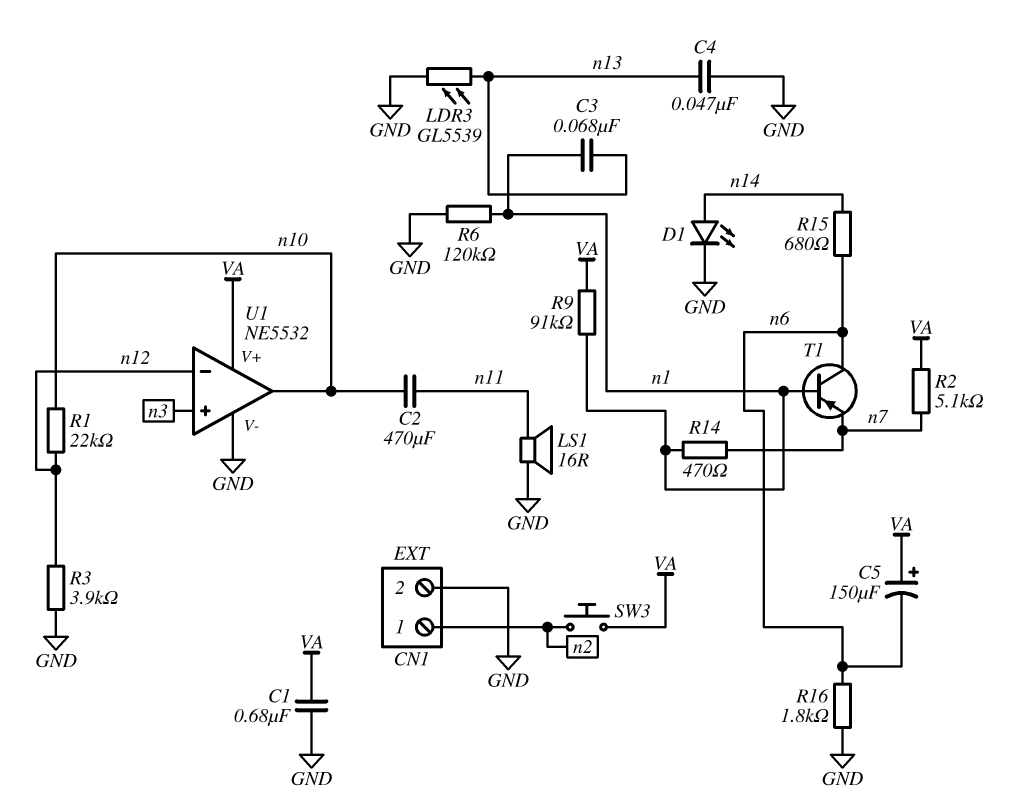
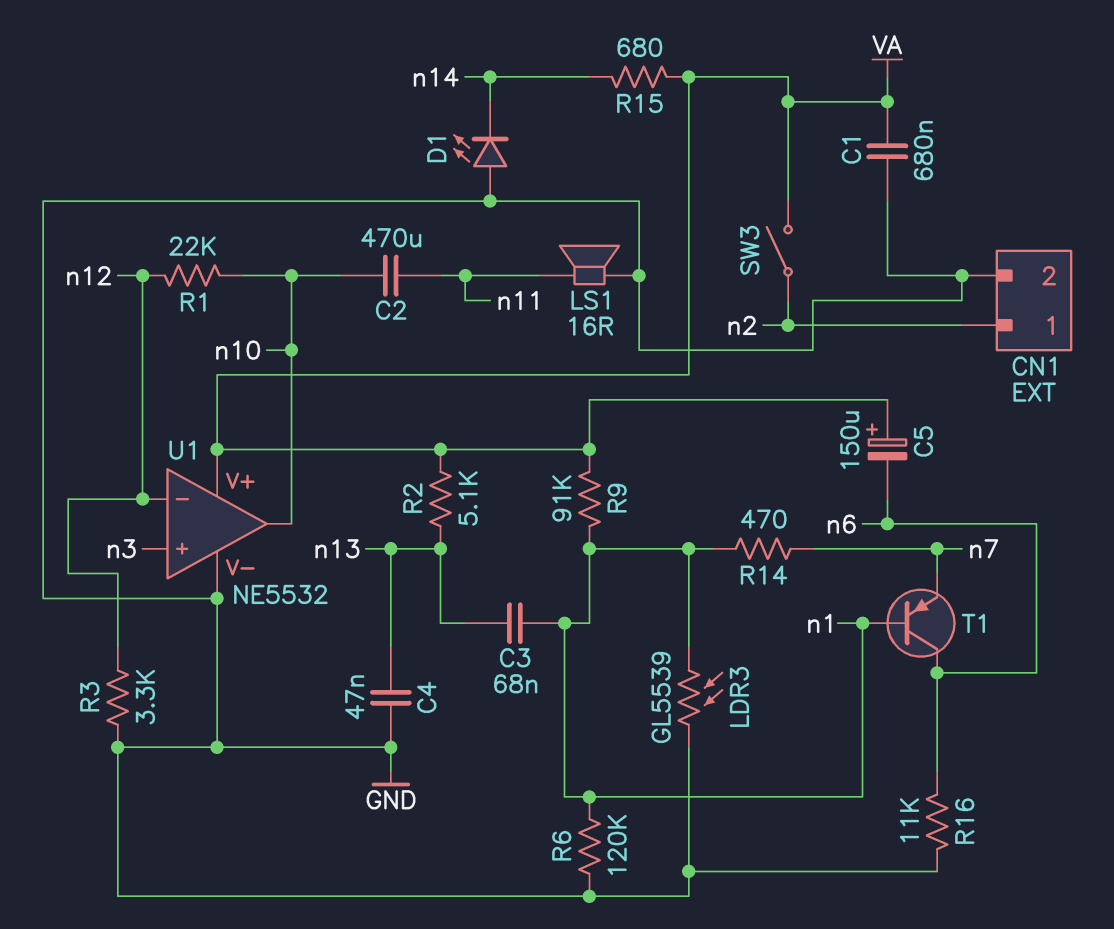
D1: LED (A n14, K GND) -> LED (A GND, K n14)
LDR3: GL5539 (GND, n13) -> GL5539 (GND, n1)
R2: 5.1k (VA, n7) -> 5.1k (VA, n13)
R3: 3.9k (GND, n12) -> 3.3k (GND, n12)
R15: 680 (n6, n14) -> 680 (VA, n14)
R16: 1.8k (GND, n6) -> 11k (GND, n6)
SW3: button (VA, n2) -> switch (VA, n2)

